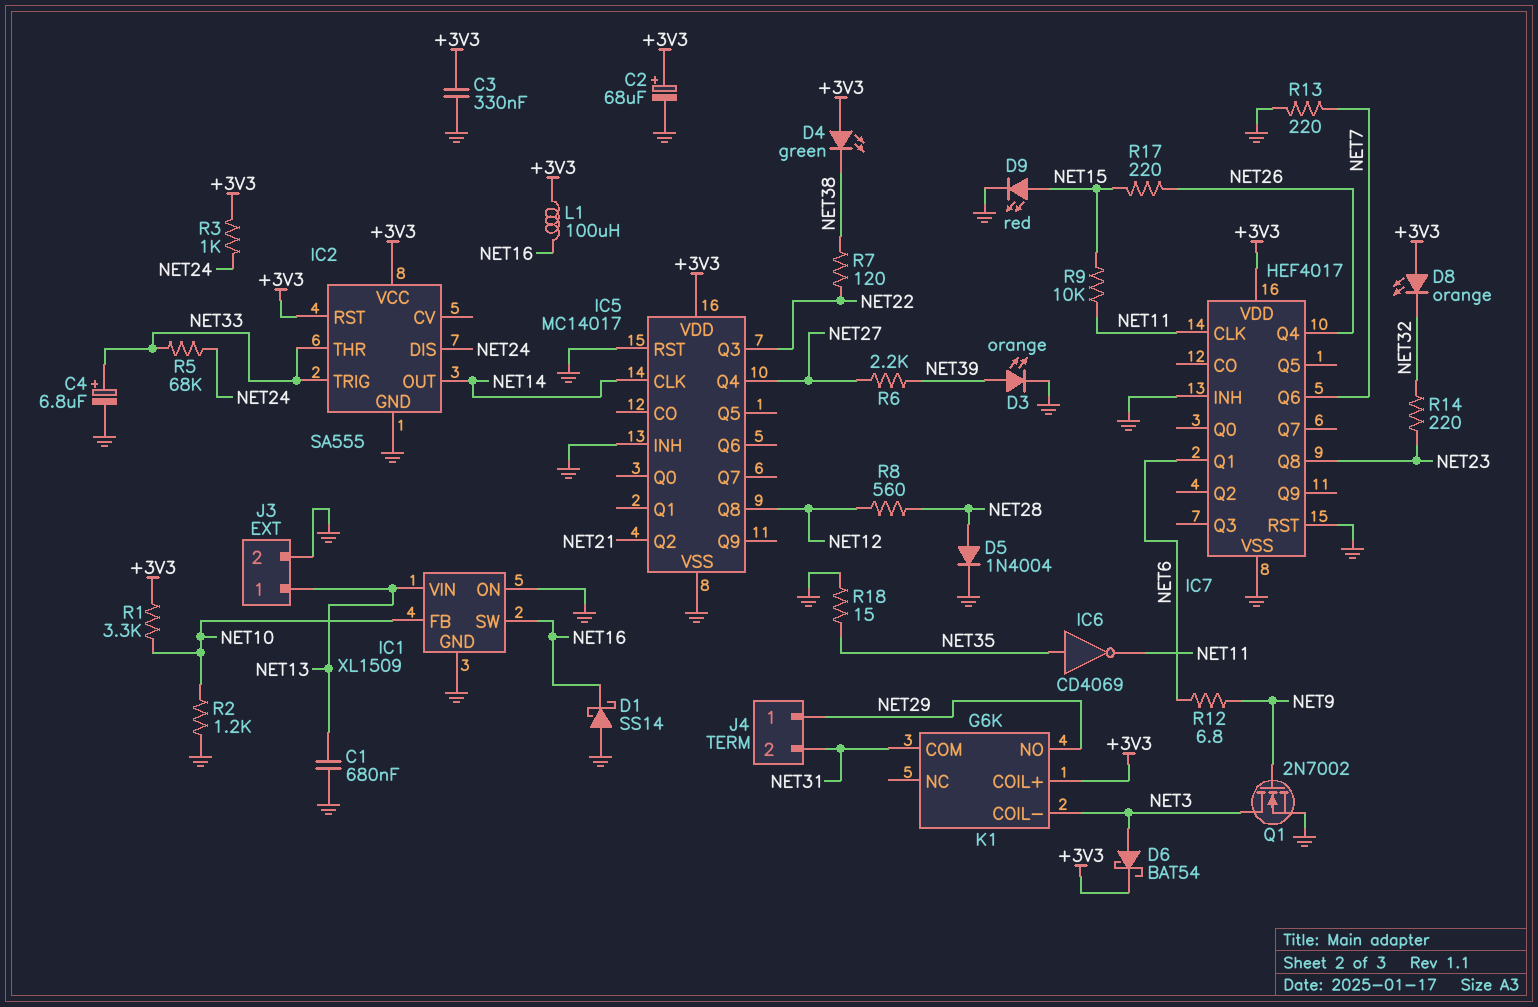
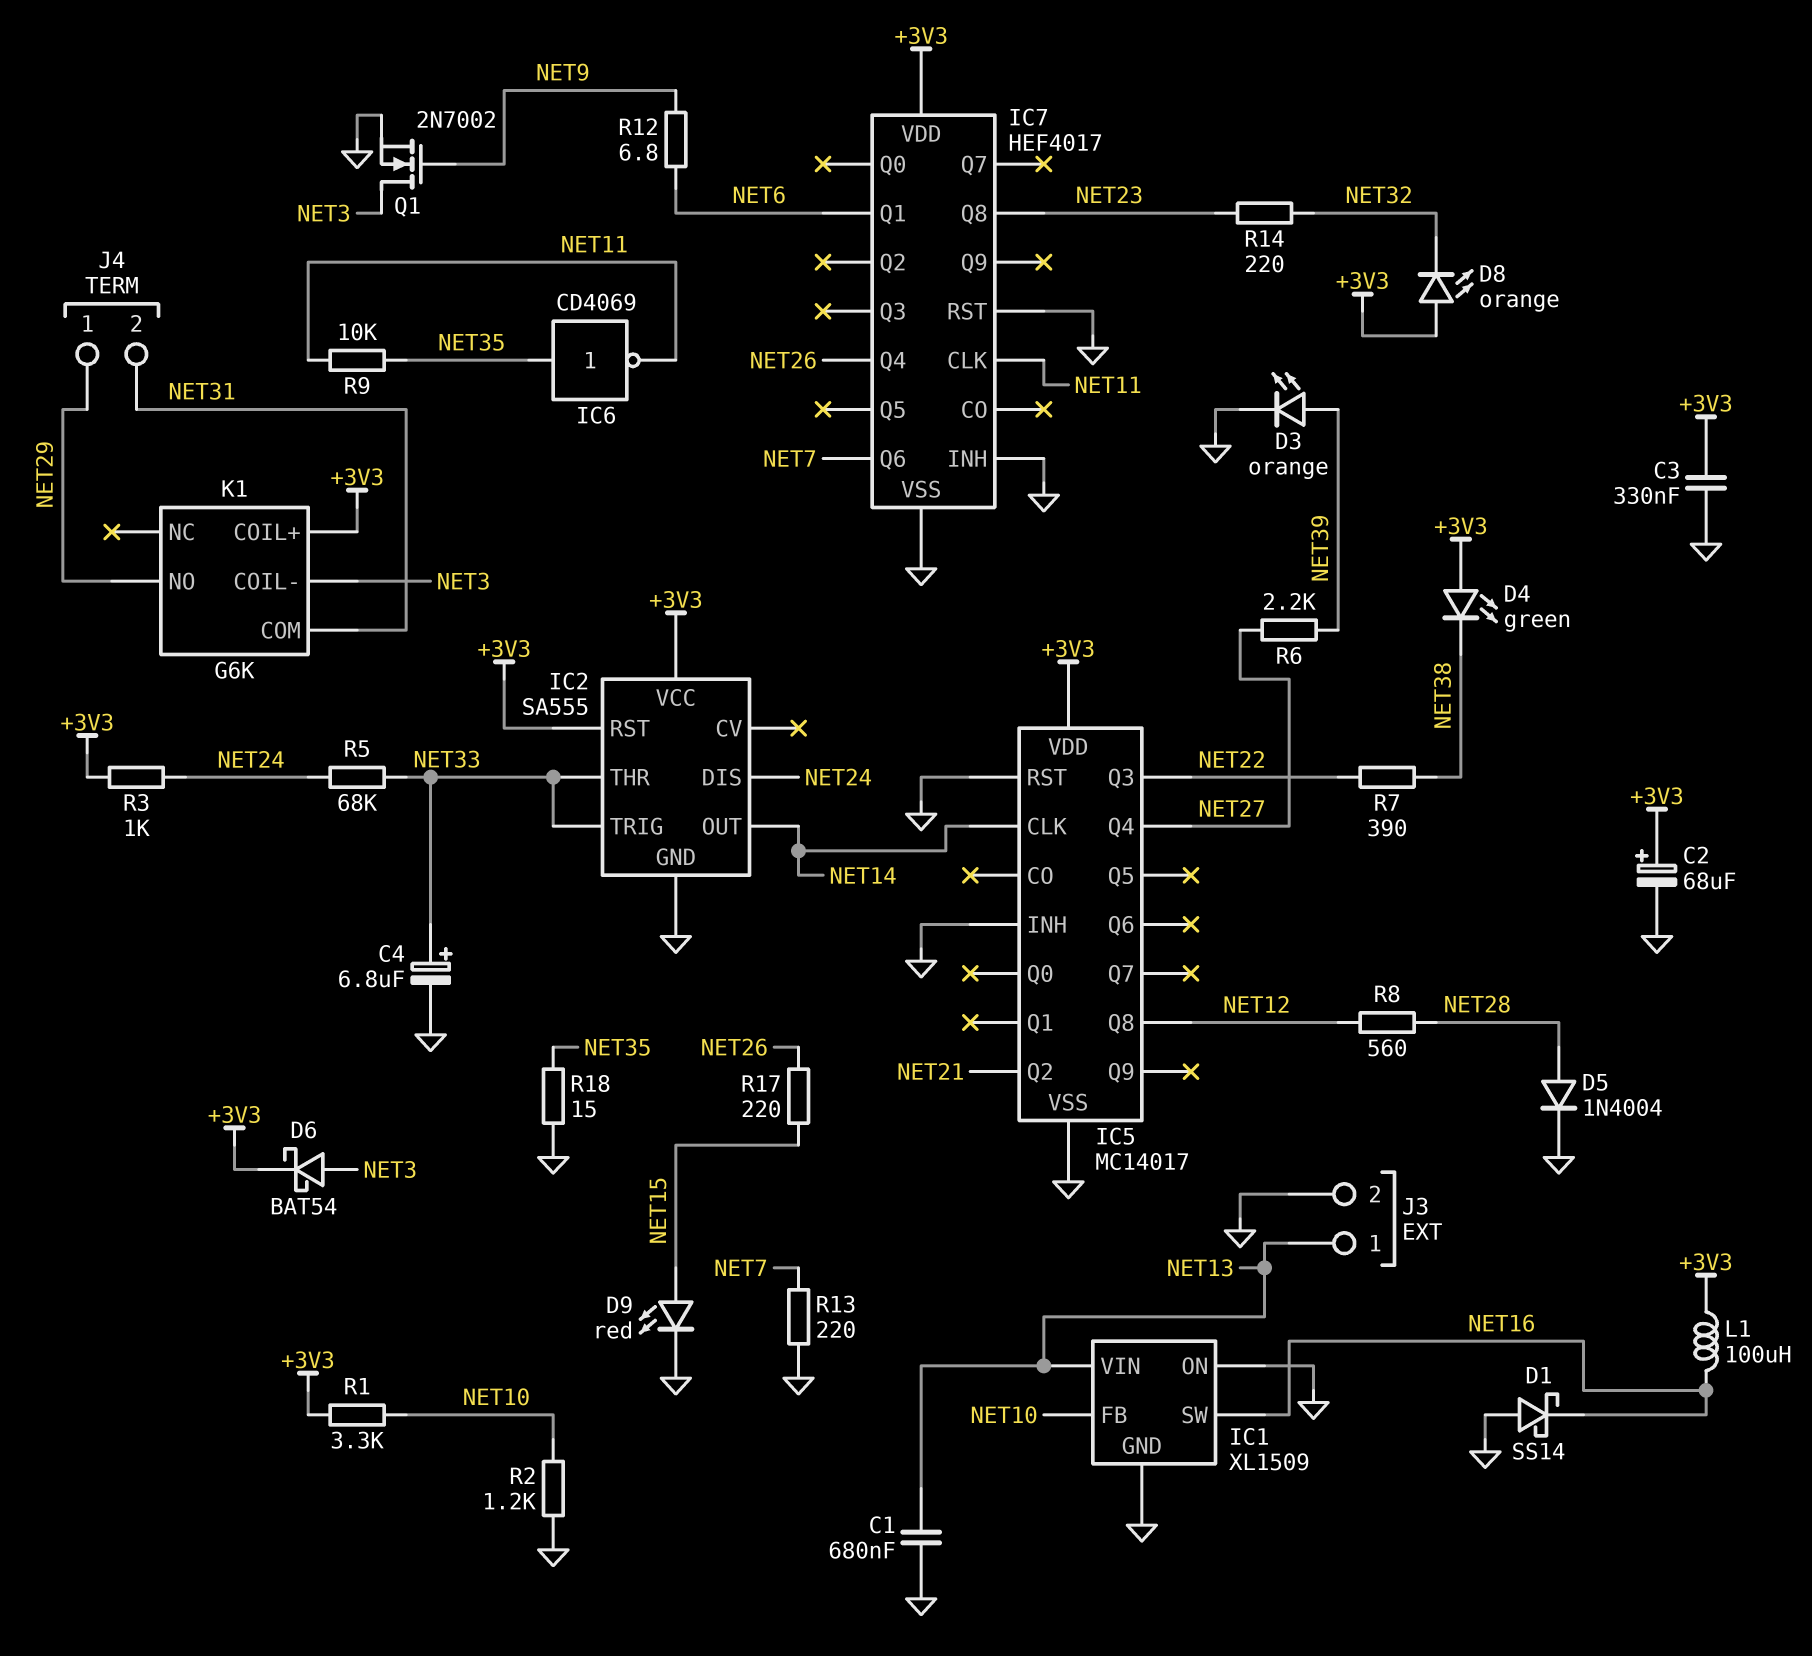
R7: 120 (NET22, NET38) -> 390 (NET22, NET38)
R9: 10k (NET11, NET15) -> 10k (NET11, NET35)

